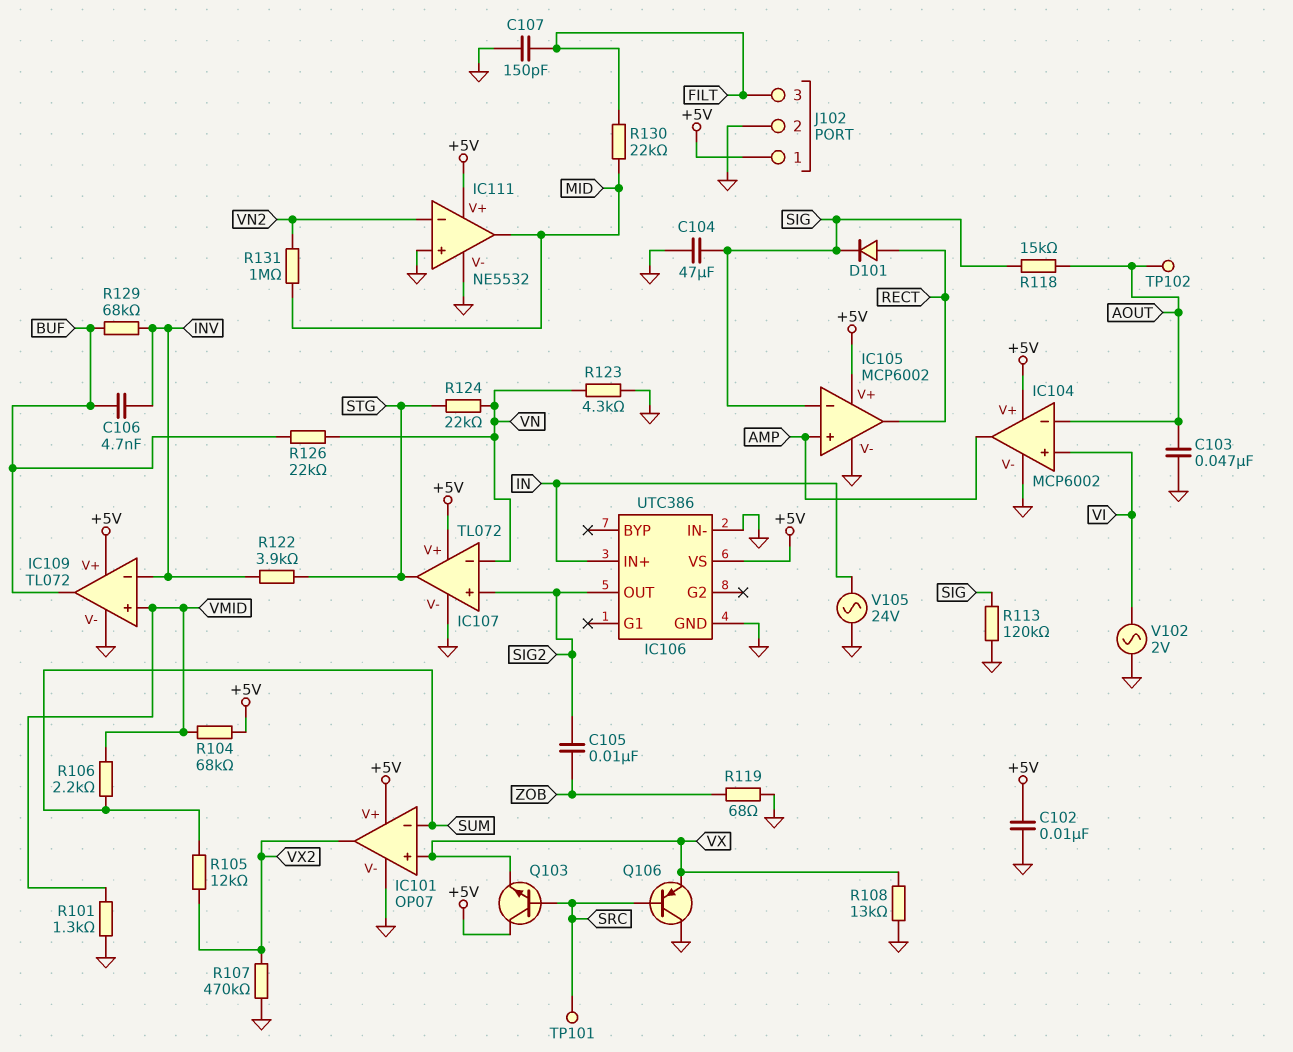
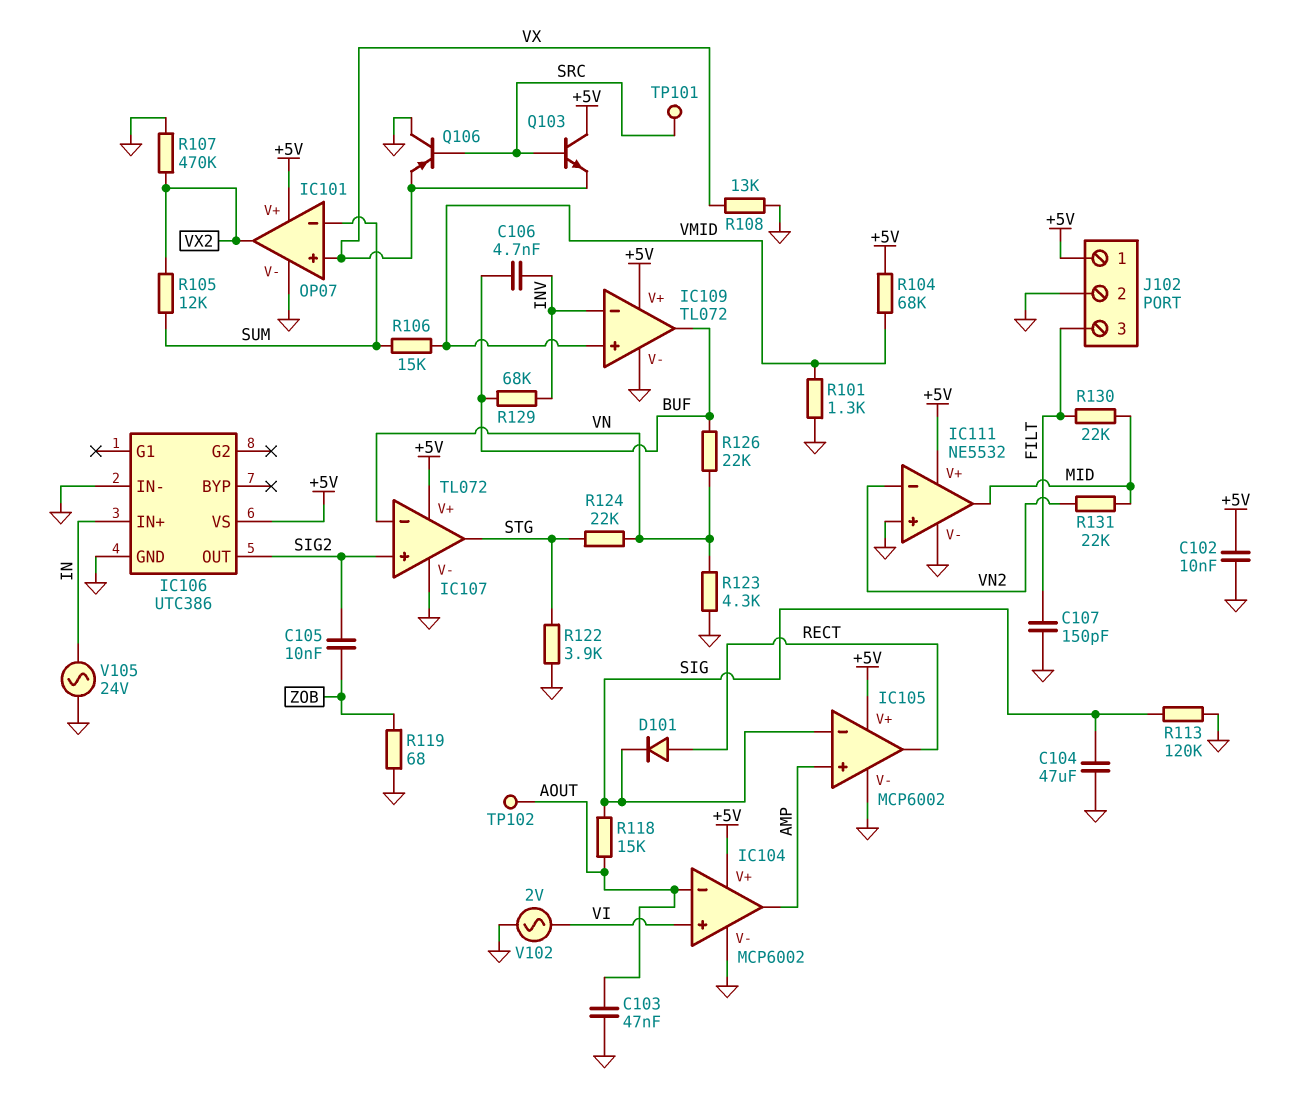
R106: 2.2k (SUM, VMID) -> 15k (SUM, VMID)
R122: 3.9k (INV, STG) -> 3.9k (GND, STG)
R131: 1M (MID, VN2) -> 22k (MID, VN2)

